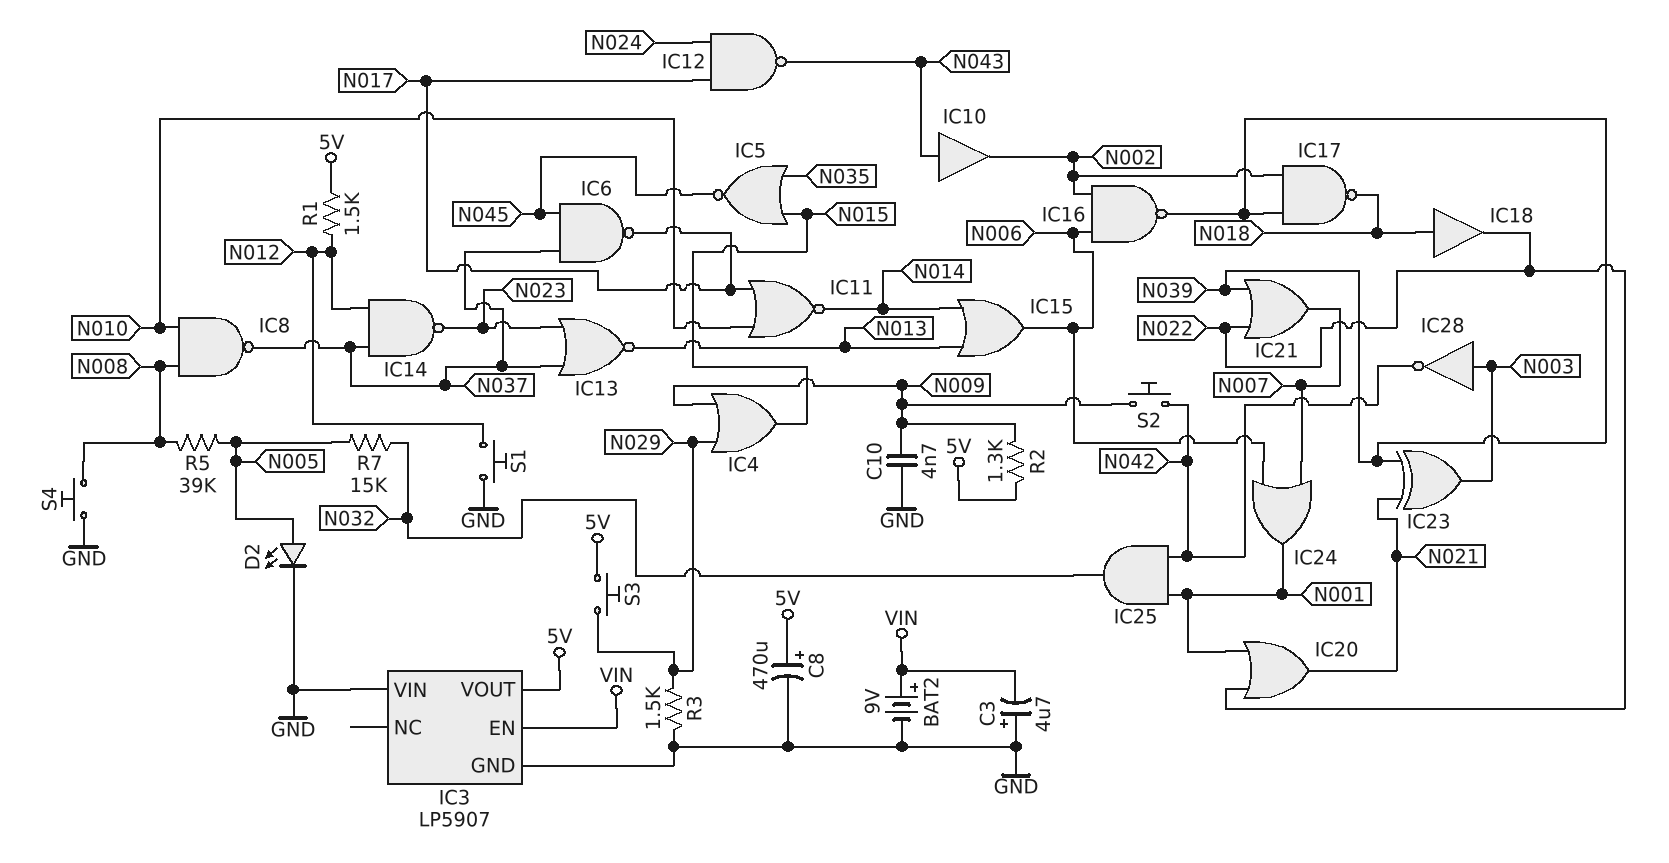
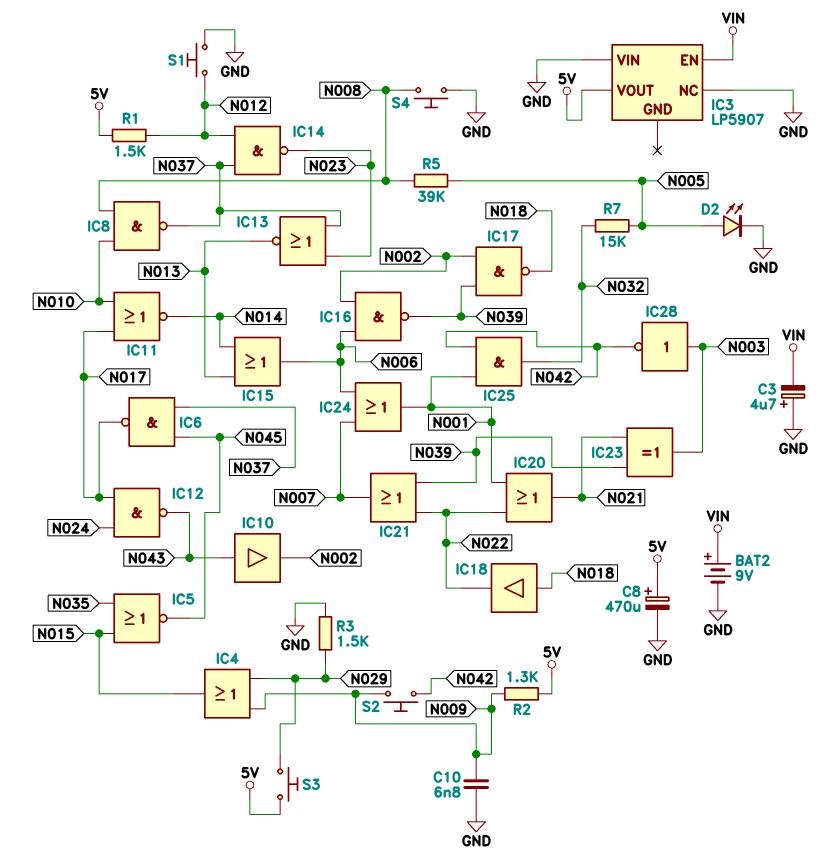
C10: 4.7nF (GND, N009) -> 6.8nF (GND, N009)
IC3 pin GND: GND -> none
IC3 pin NC: none -> GND

